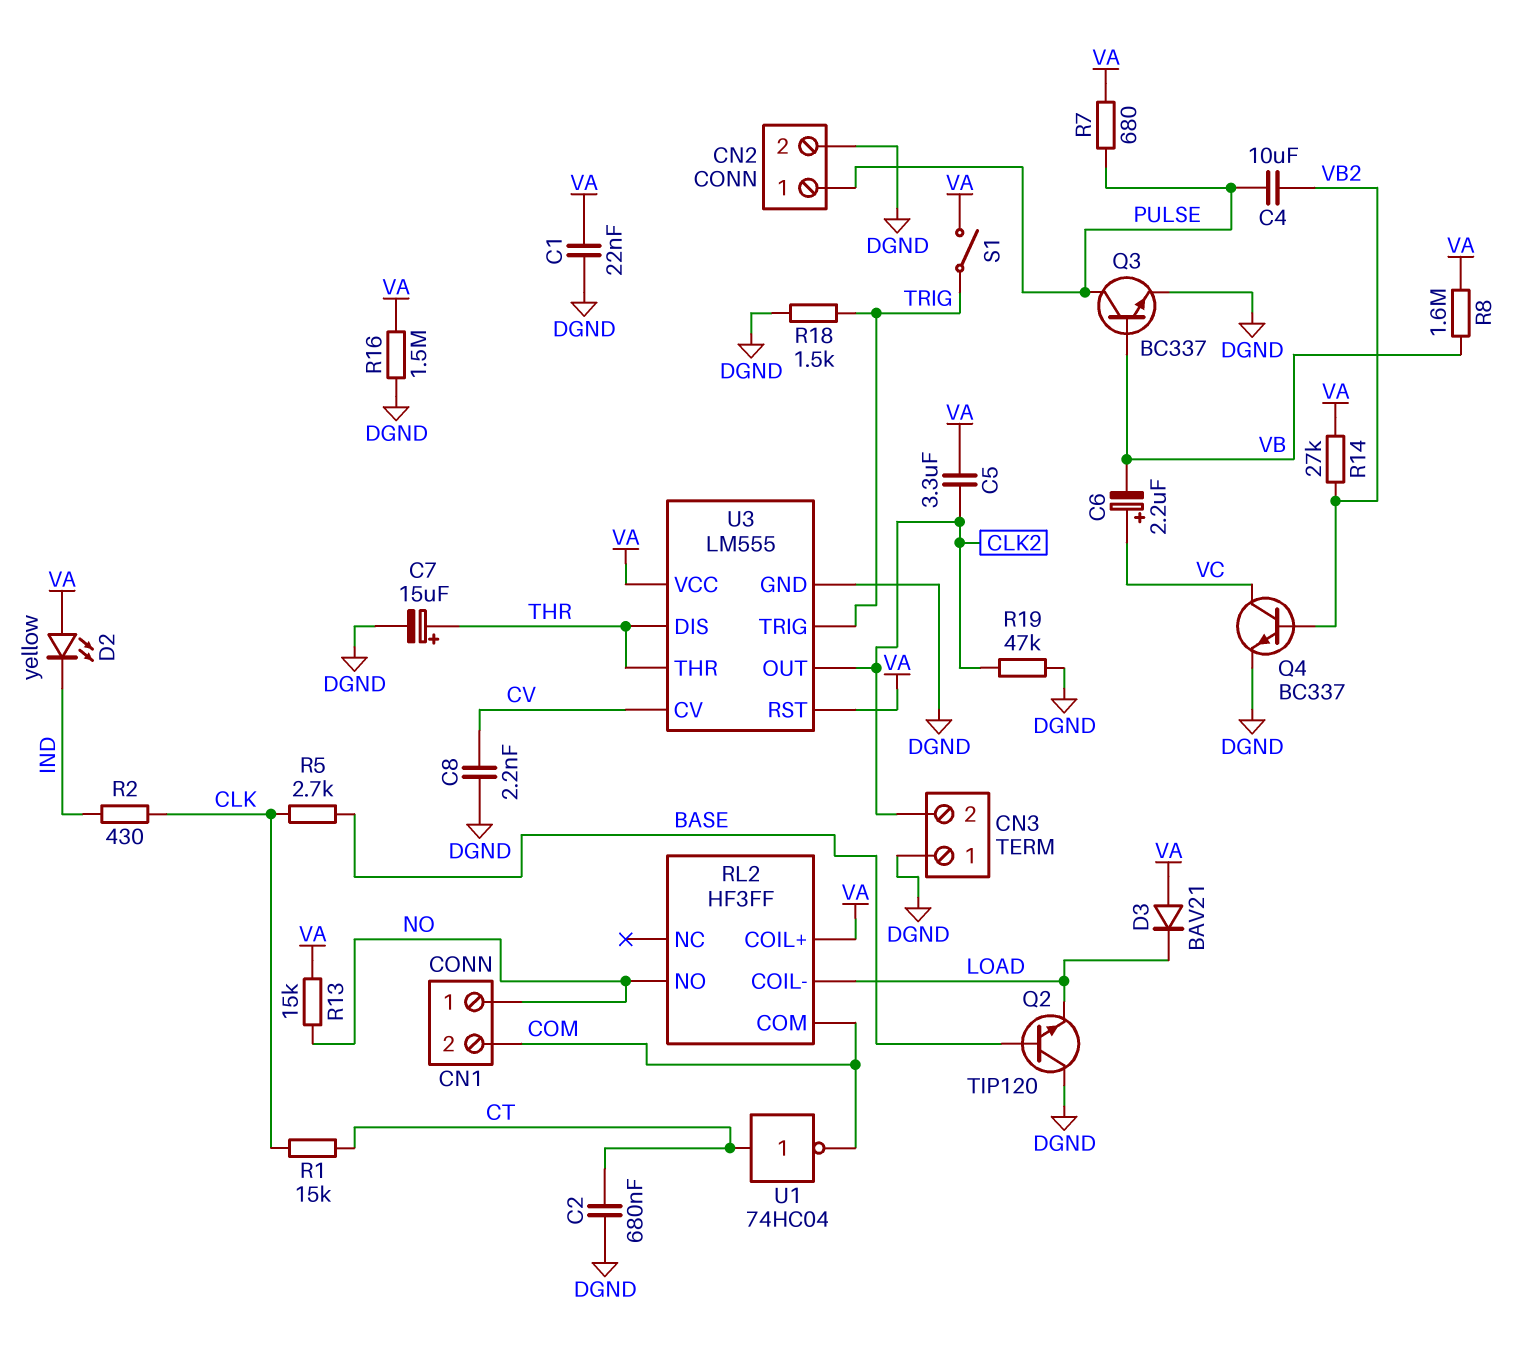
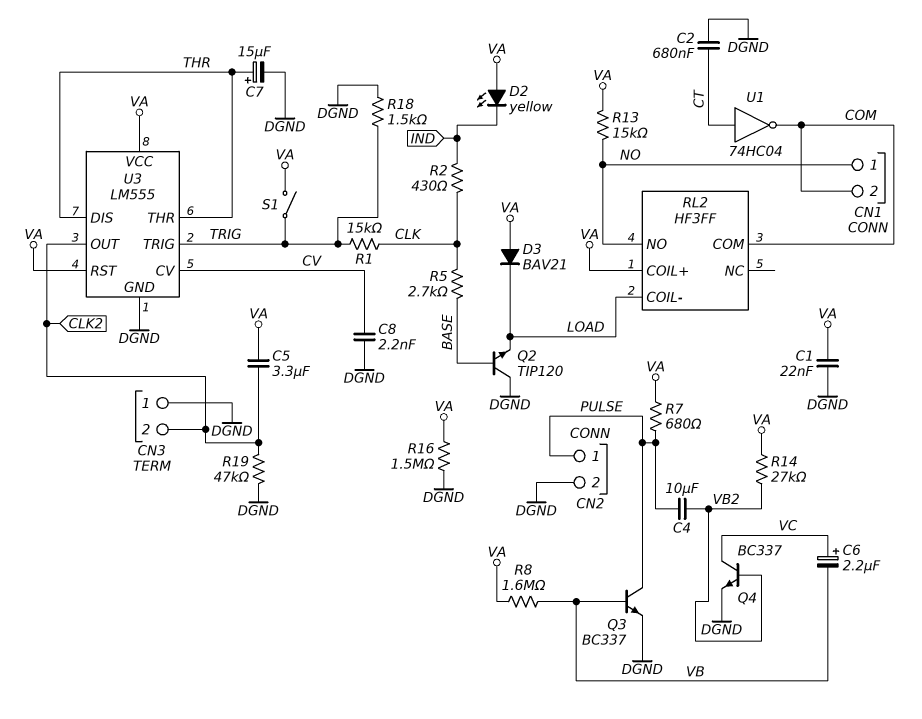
R1: 15k (CLK, CT) -> 15k (CLK, TRIG)

